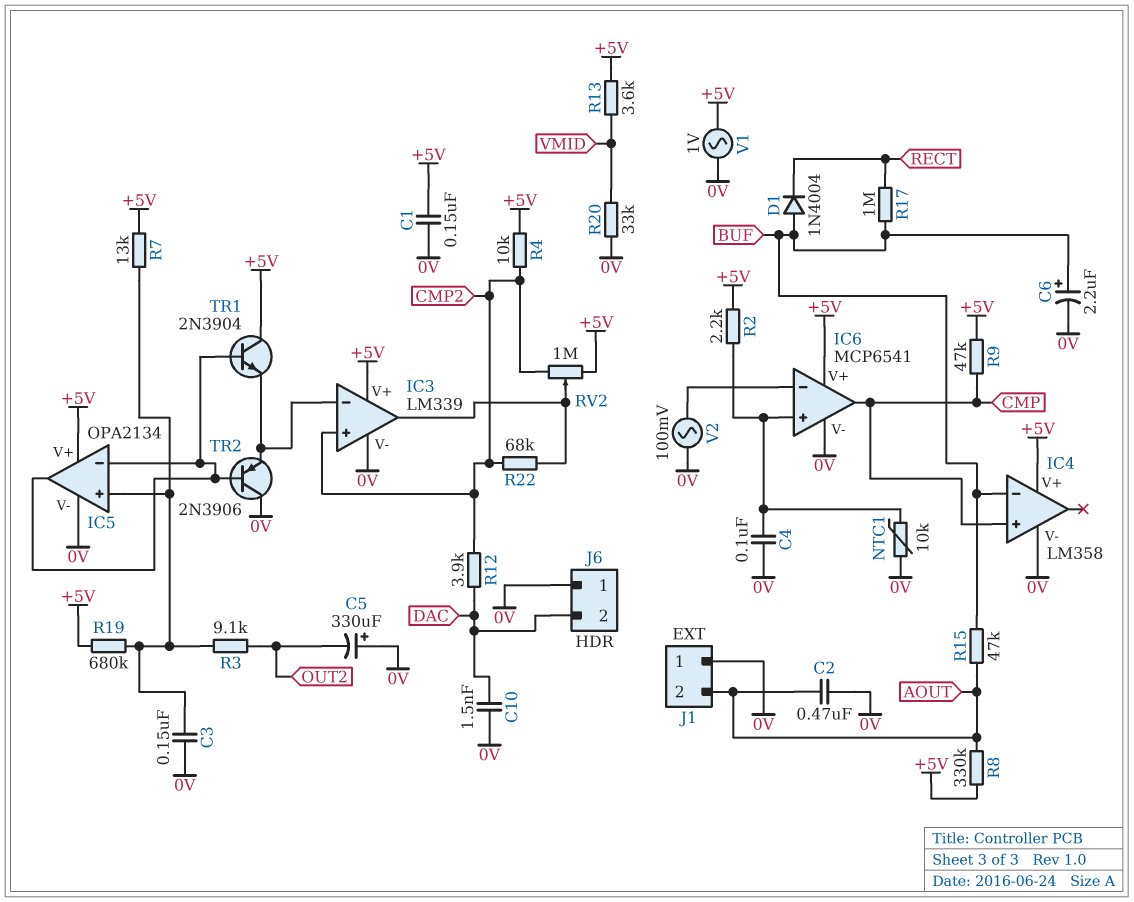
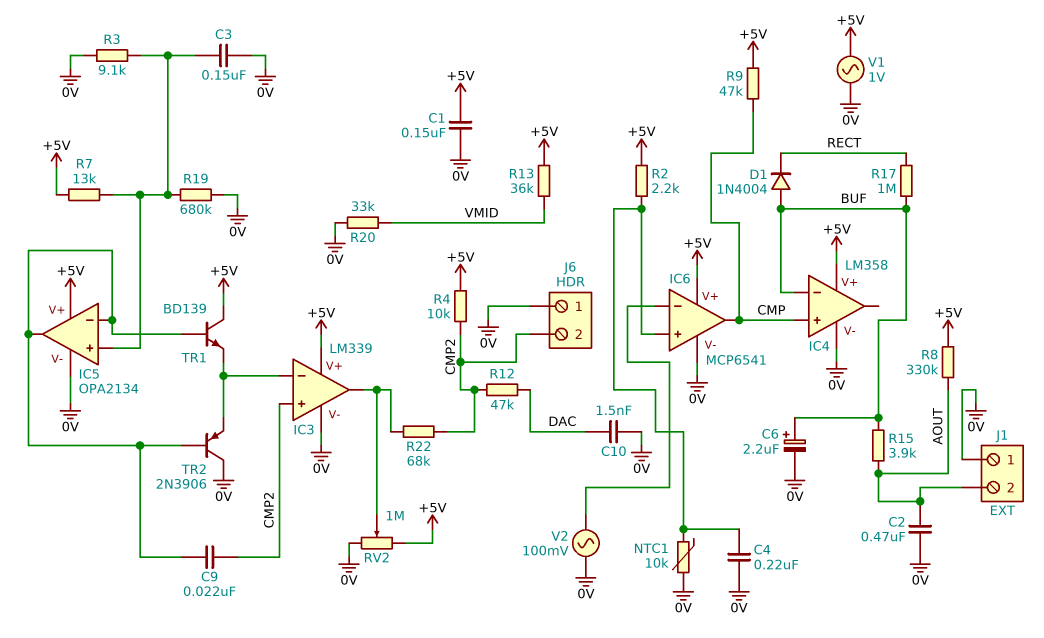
C4: 100nF (0V, IC6/in+) -> 220nF (0V, IC6/in+)
C5: 330uF (plus 0V, minus OUT2) -> none
C9: none -> 22nF (CMP2, IC5/in-)
J6 pin 2: DAC -> CMP2
R3: 9.1k (IC5/in+, OUT2) -> 9.1k (0V, IC5/in+)
R12: 3.9k (CMP2, DAC) -> 47k (CMP2, DAC)
R13: 3.6k (+5V, VMID) -> 36k (+5V, VMID)
R15: 47k (AOUT, BUF) -> 3.9k (AOUT, BUF)
R19: 680k (+5V, IC5/in+) -> 680k (0V, IC5/in+)
RV2: 1M (+5V, CMP2, wiper IC3/out) -> 1M (+5V, 0V, wiper IC3/out)
TR1: NPN 2N3904 (B IC5/in-, C +5V, E IC3/in-) -> NPN BD139 (B IC5/in-, C +5V, E IC3/in-)

